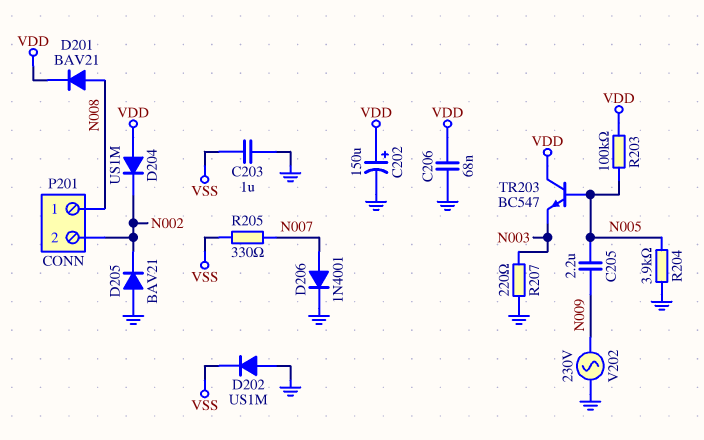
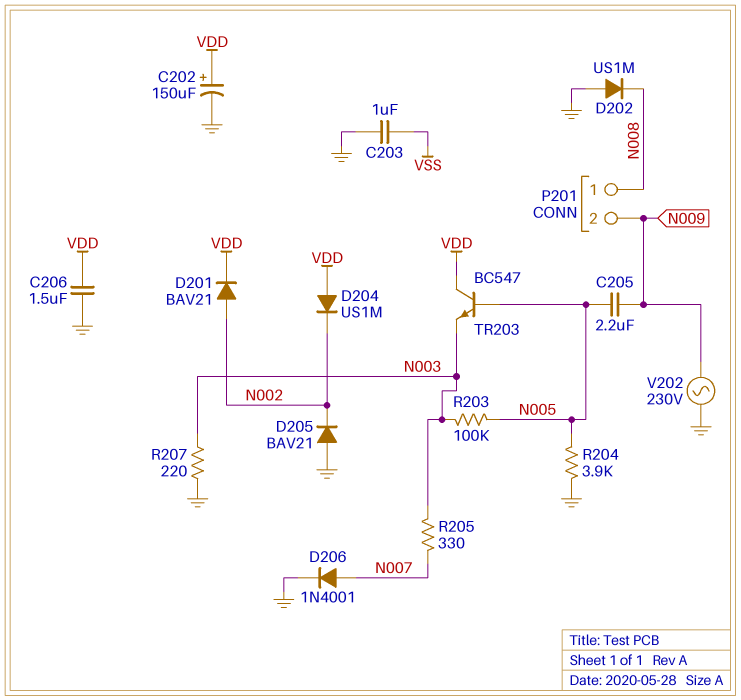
C206: 68nF (GND, VDD) -> 1.5uF (GND, VDD)
D201: diode BAV21 (A N008, K VDD) -> diode BAV21 (A N002, K VDD)
D202: diode US1M (A GND, K VSS) -> diode US1M (A GND, K N008)
P201 pin 2: N002 -> N009
R203: 100k (N005, VDD) -> 100k (N003, N005)
R205: 330 (N007, VSS) -> 330 (N003, N007)

